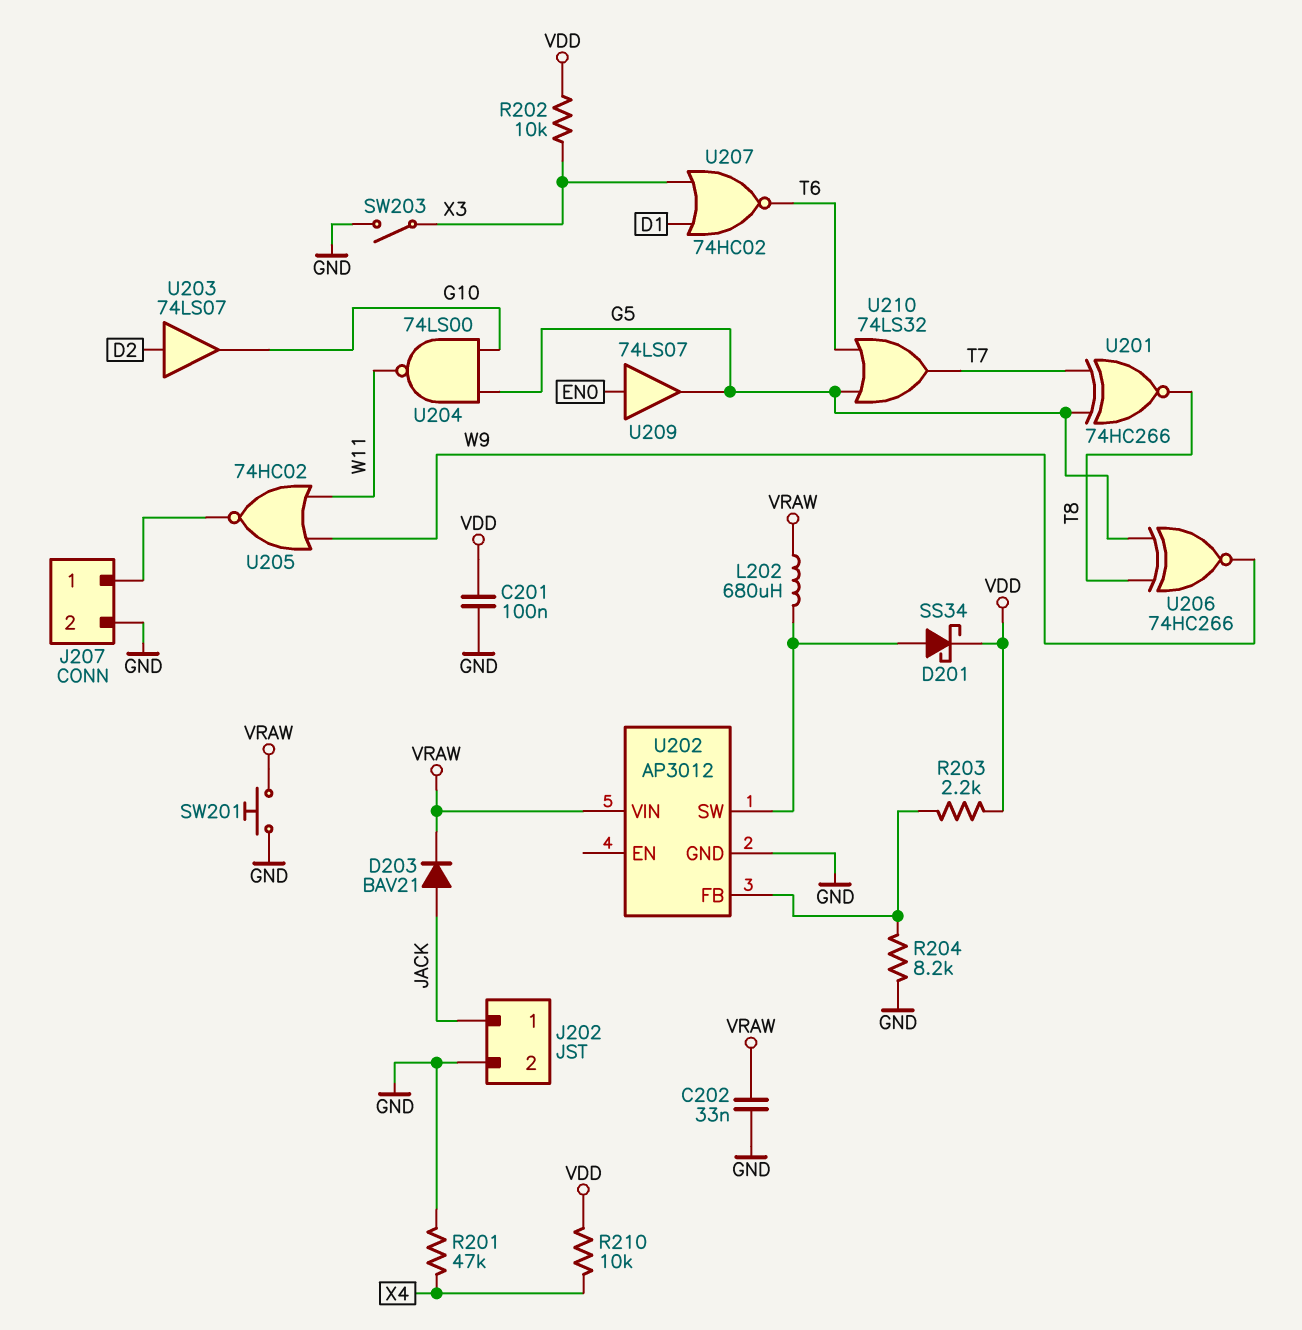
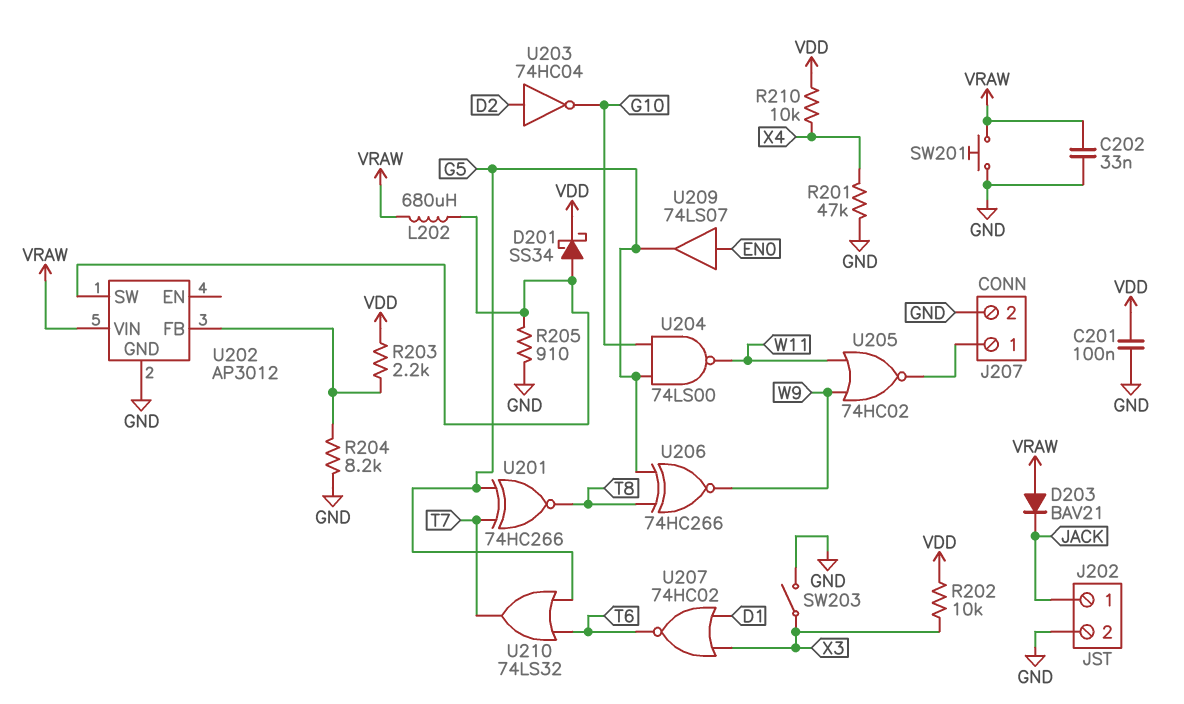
D203: diode BAV21 (A JACK, K VRAW) -> diode BAV21 (A VRAW, K JACK)
R205: none -> 910 (GND, U202/SW)
U203: buffer 74LS07 (in D2, out G10) -> NOT 74HC04 (in D2, out G10)

